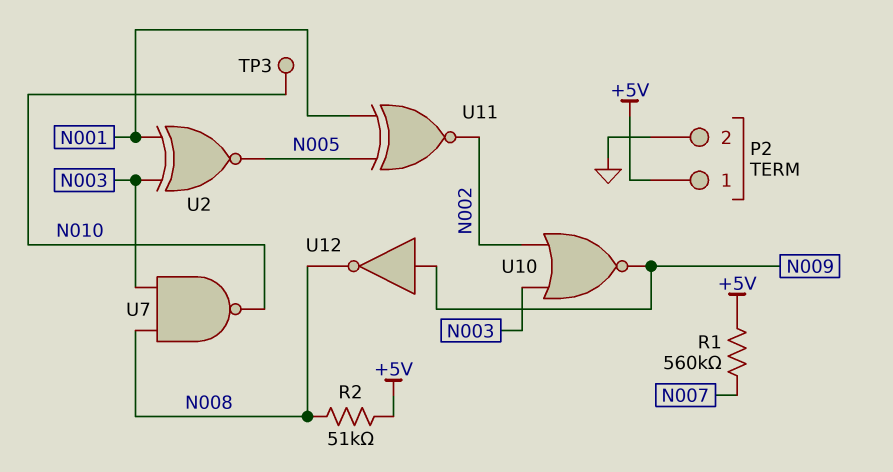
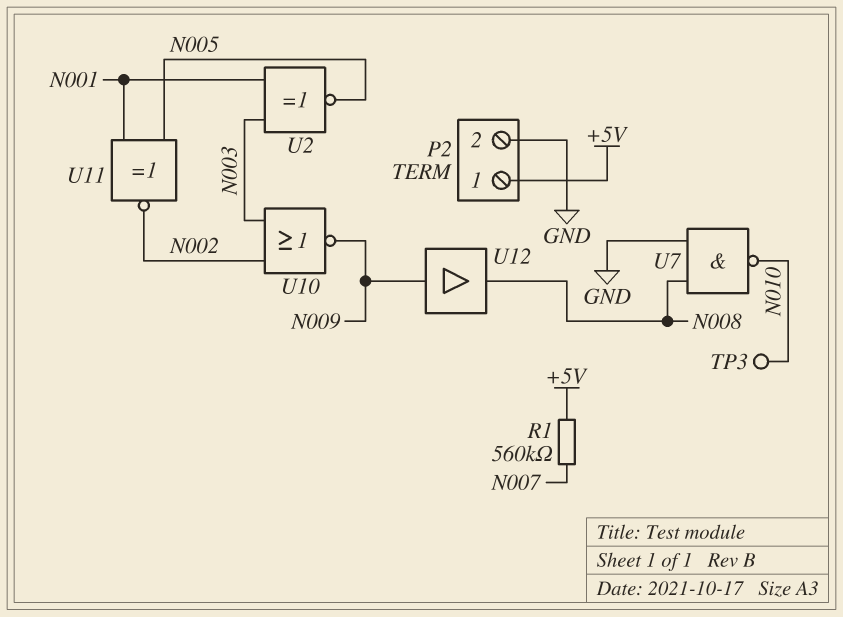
R2: 51k (+5V, N008) -> none
U7: NAND (in N003, in N008, out N010) -> NAND (in GND, in N008, out N010)
U12: NOT (in N009, out N008) -> buffer (in N009, out N008)

